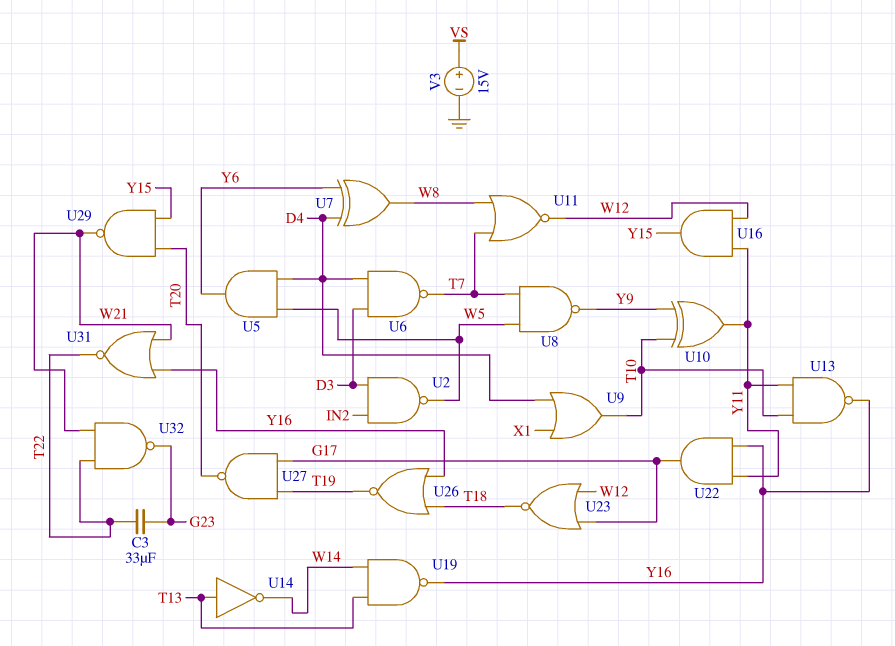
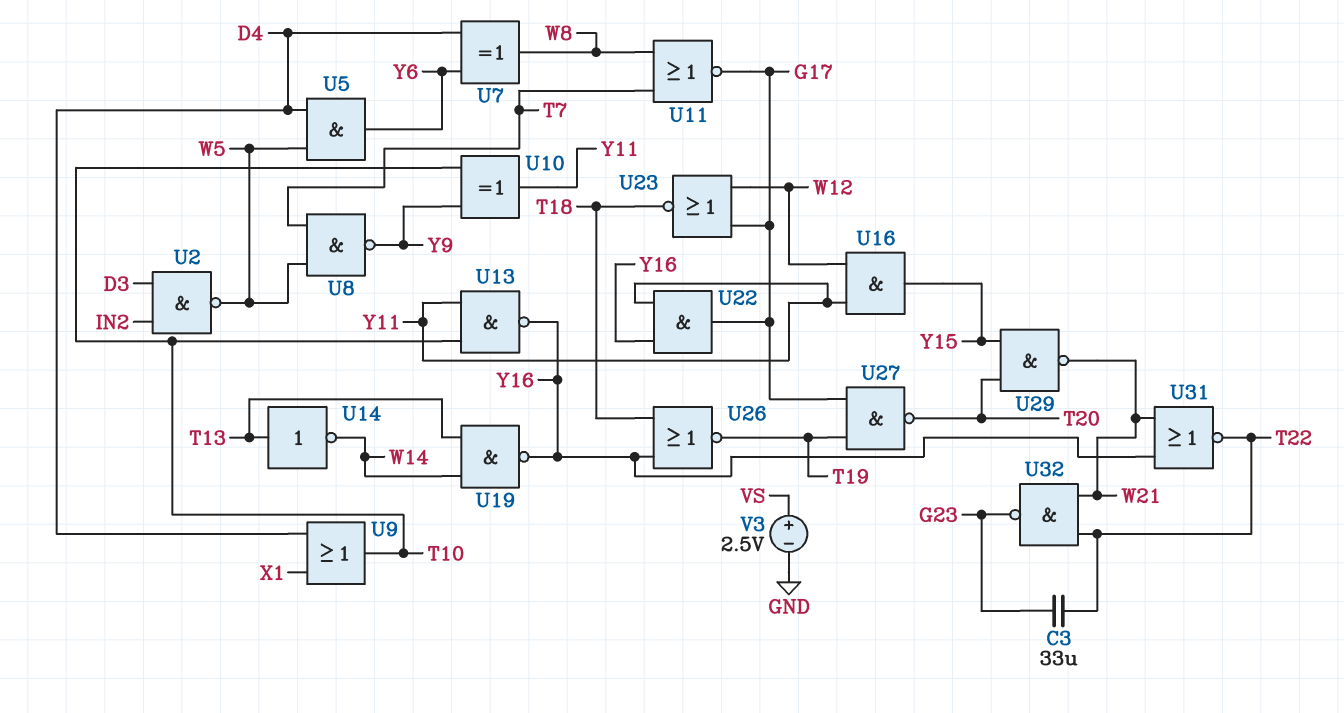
U6: NAND (in D3, in D4, out T7) -> none
U11: NOR (in T7, in W8, out W12) -> NOR (in T7, in W8, out G17)
V3: 15V (plus VS, minus GND) -> 2.5V (plus VS, minus GND)

